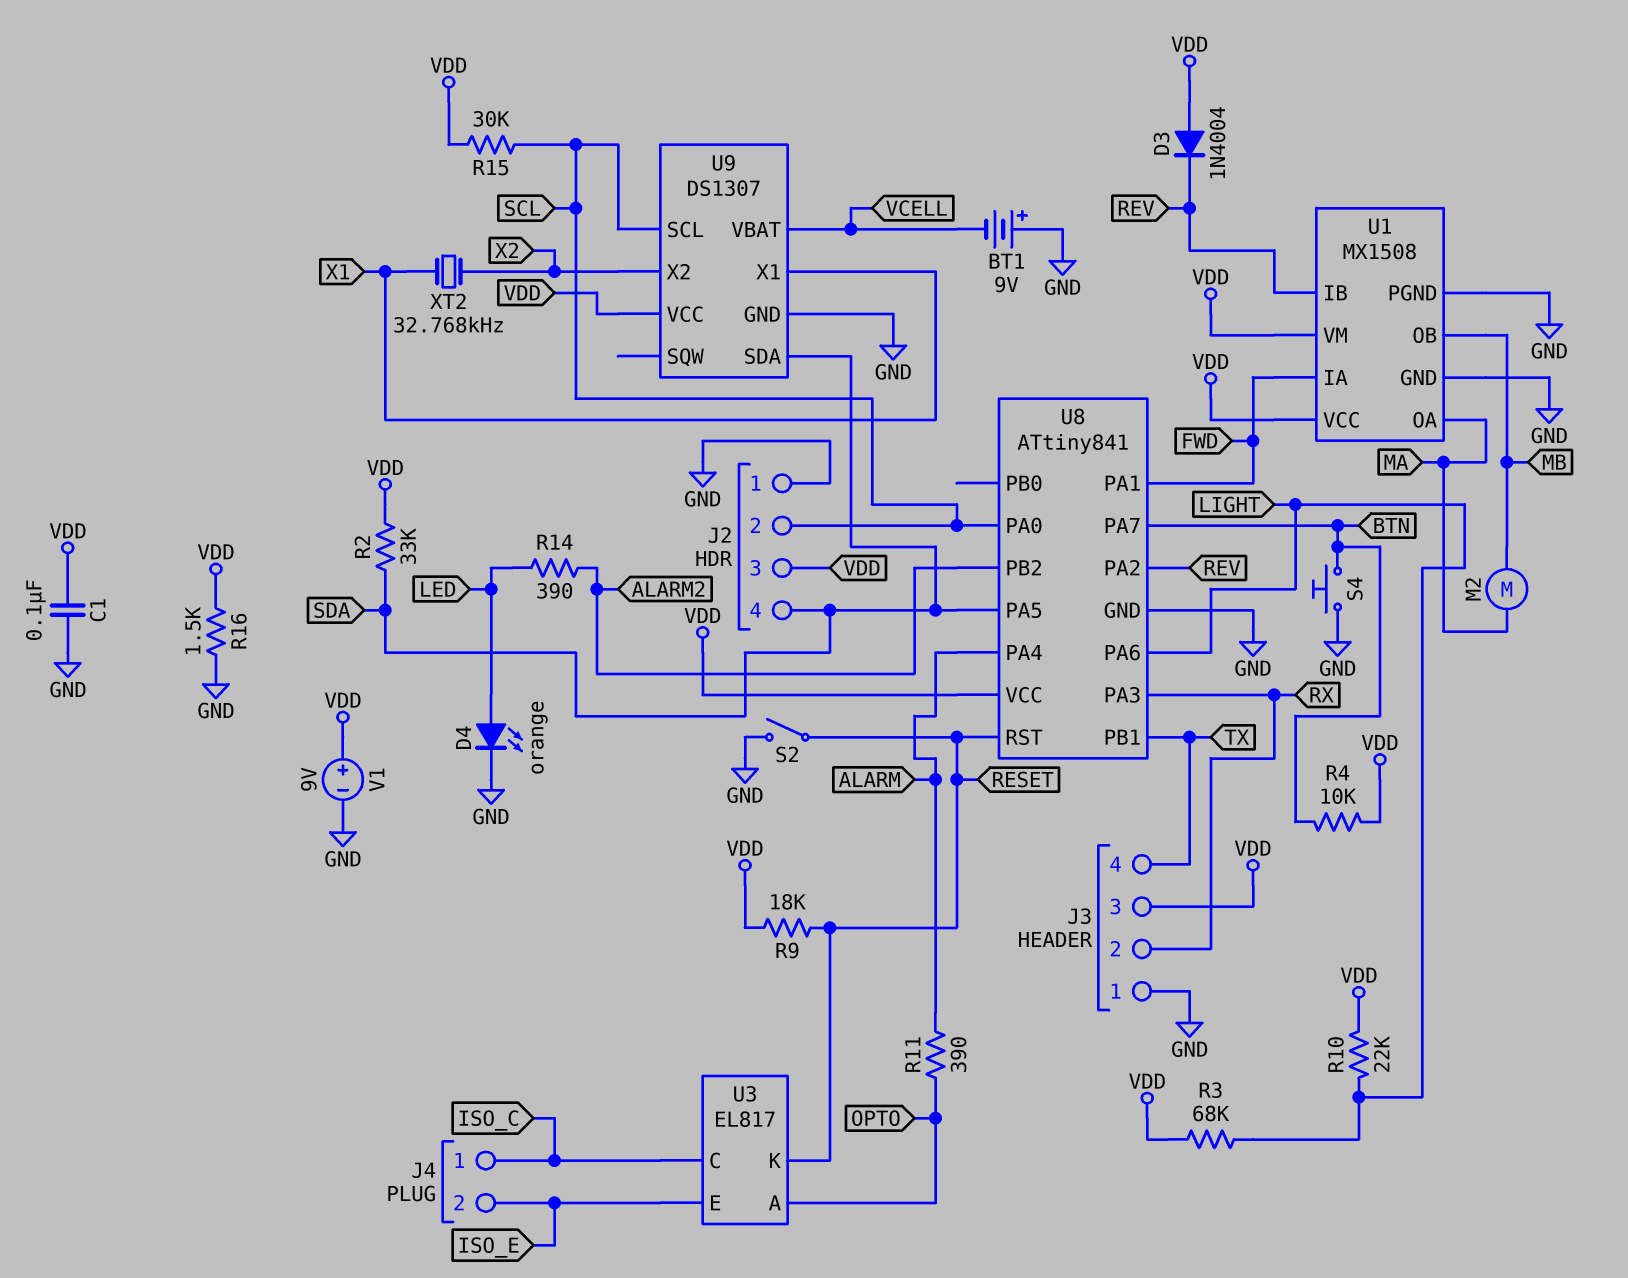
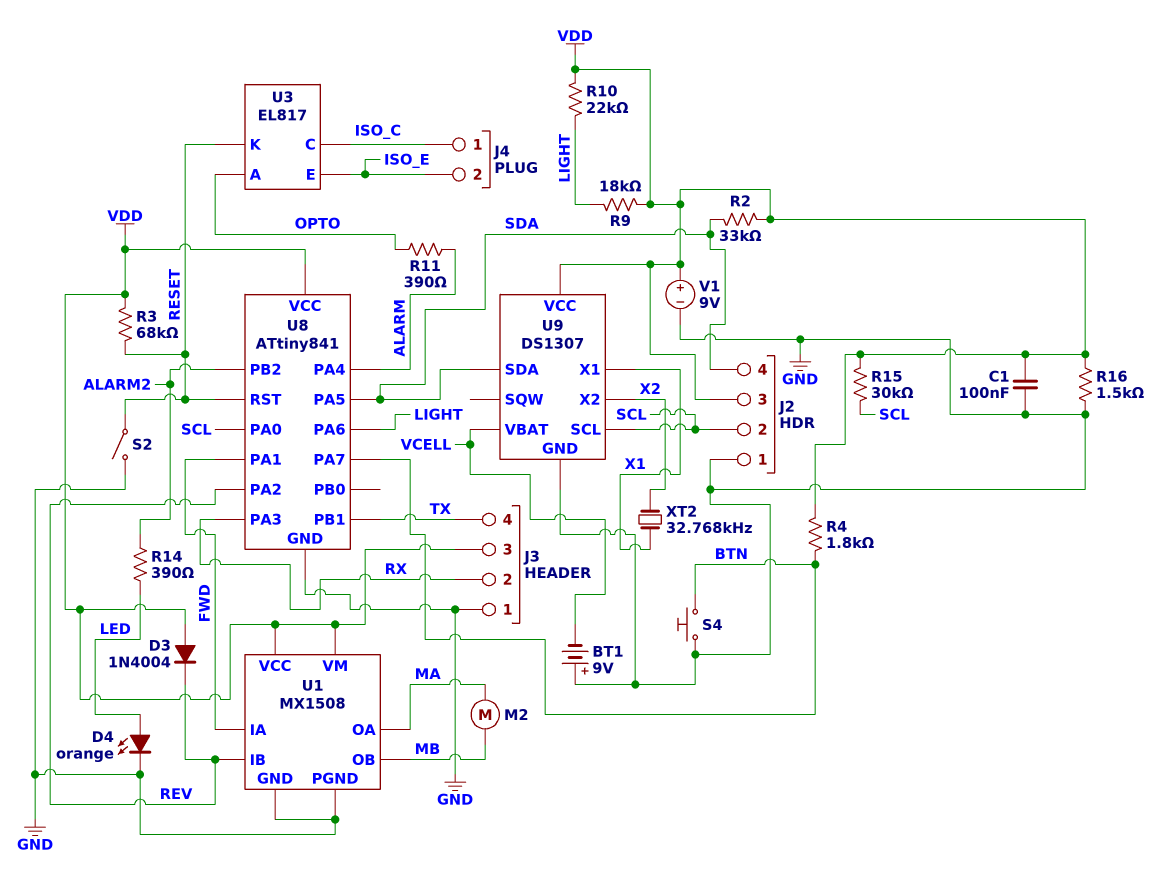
R3: 68k (LIGHT, VDD) -> 68k (RESET, VDD)
R4: 10k (BTN, VDD) -> 1.8k (BTN, VDD)
R9: 18k (RESET, VDD) -> 18k (LIGHT, VDD)

